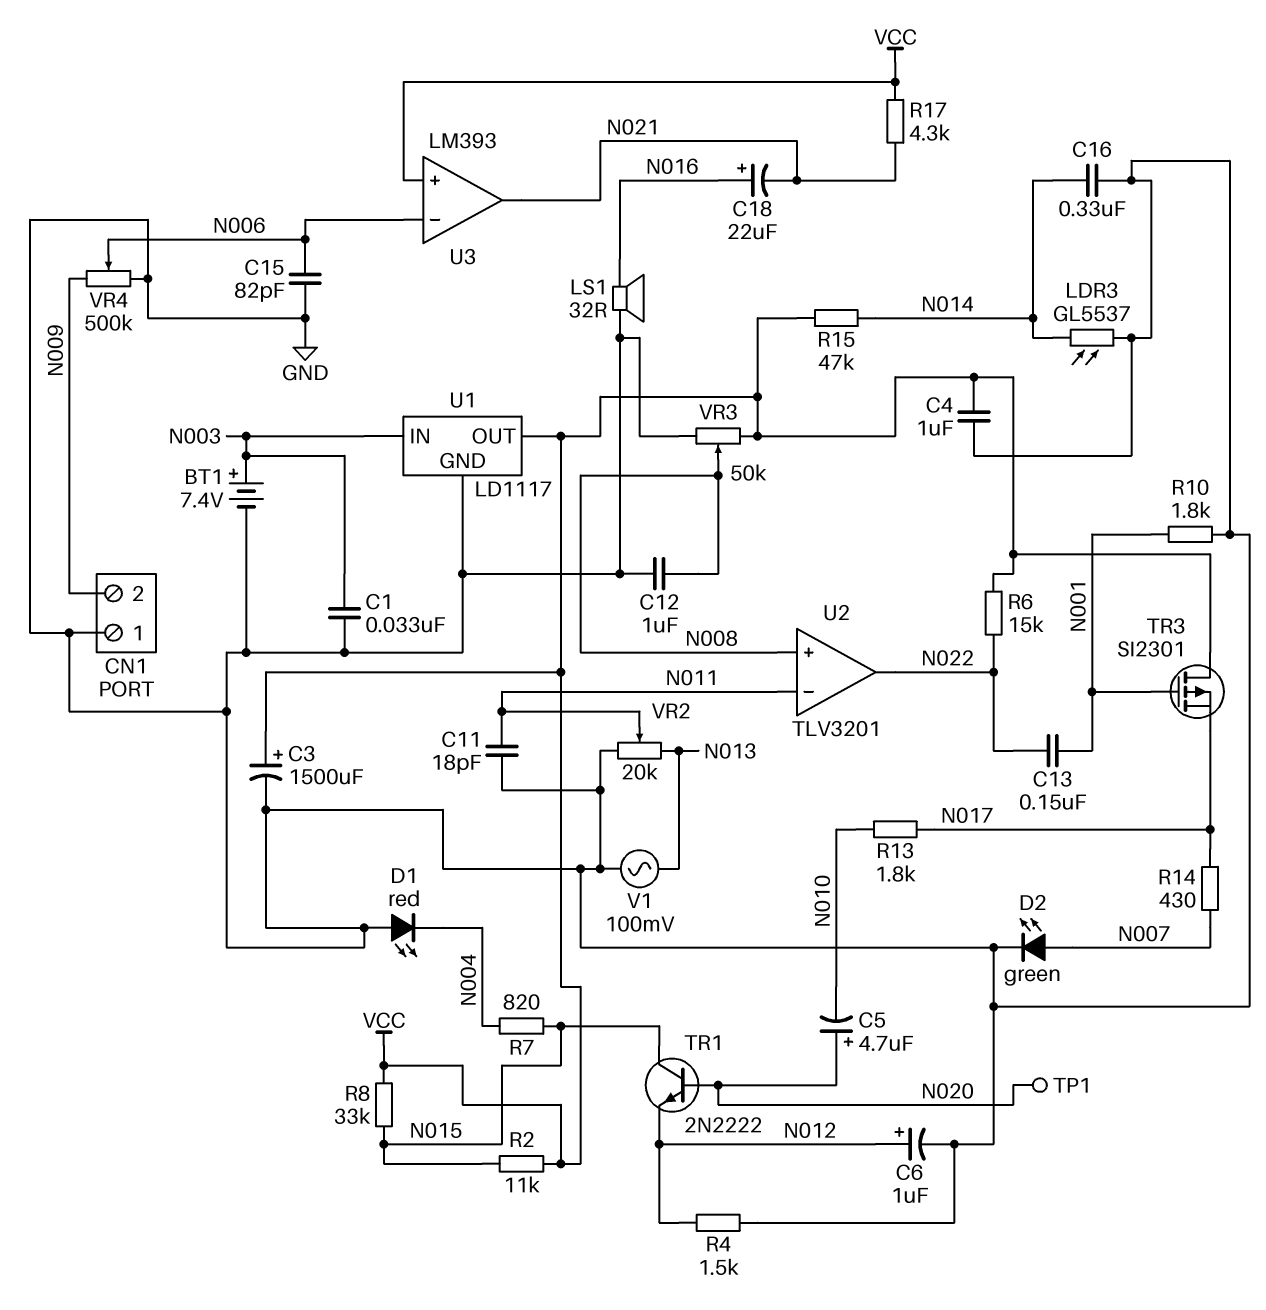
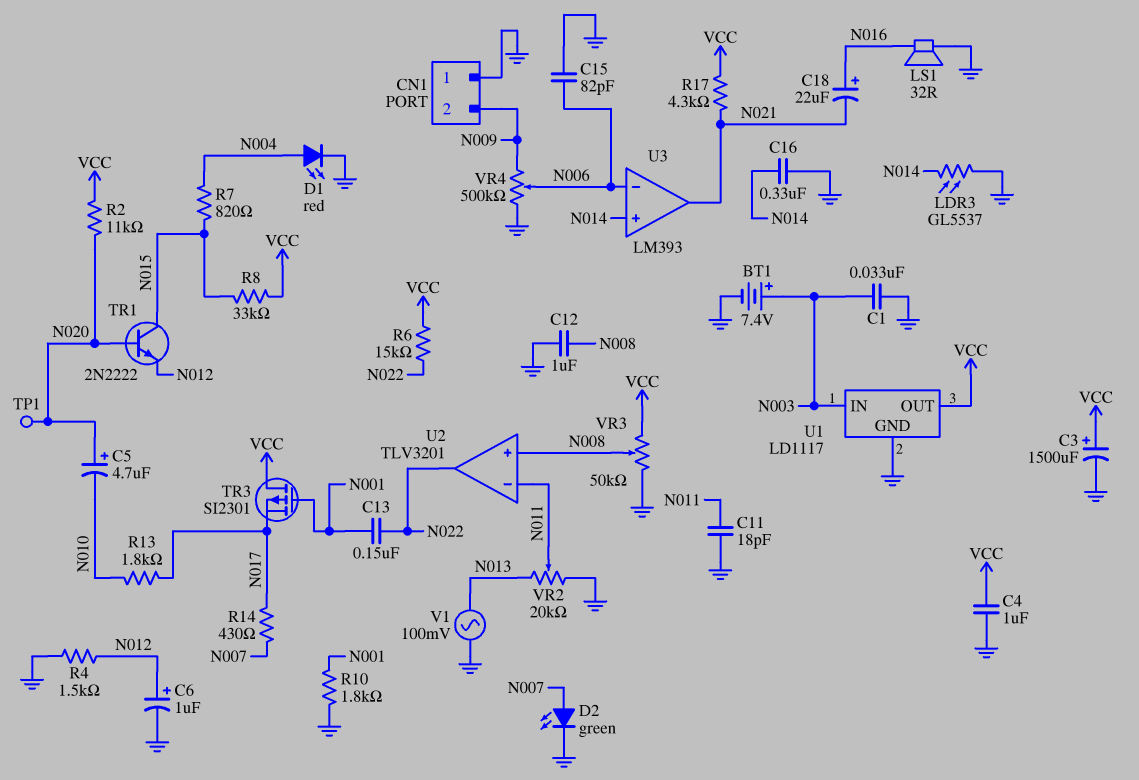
D1: LED red (A GND, K N004) -> LED red (A N004, K GND)
R2: 11k (N015, VCC) -> 11k (N020, VCC)
R15: 47k (N014, VCC) -> none
U3 pin in+: VCC -> N014

